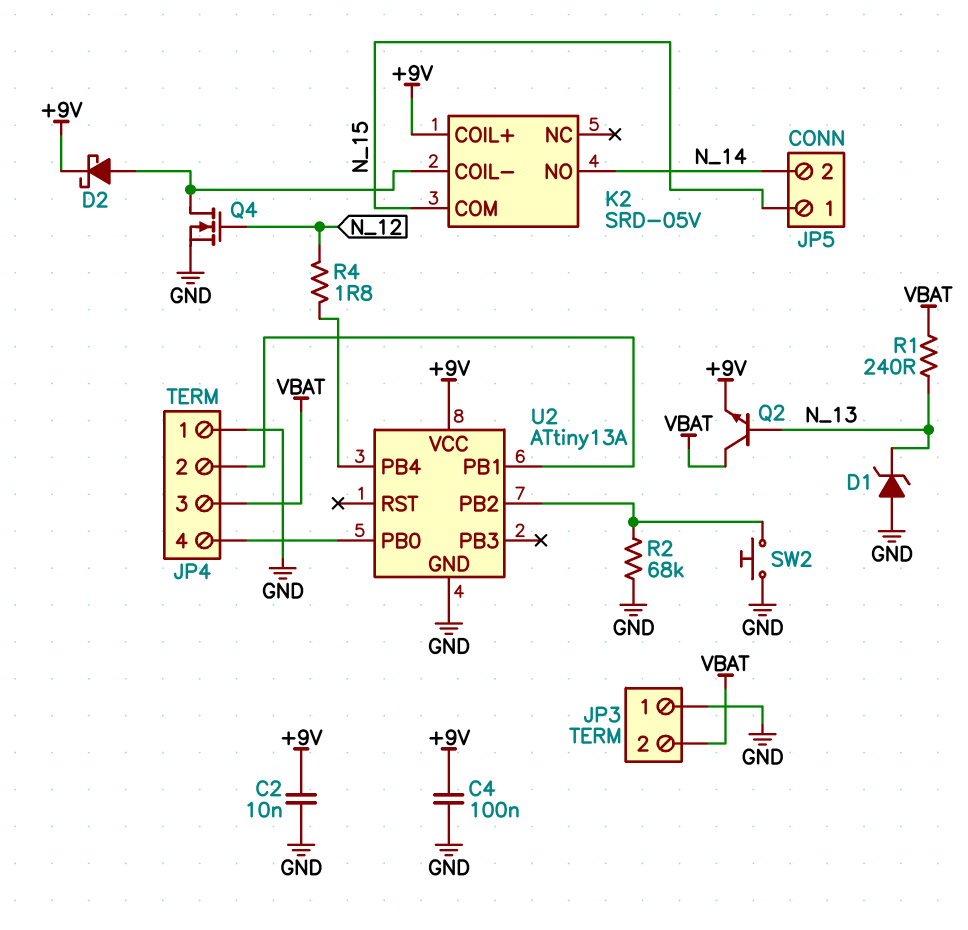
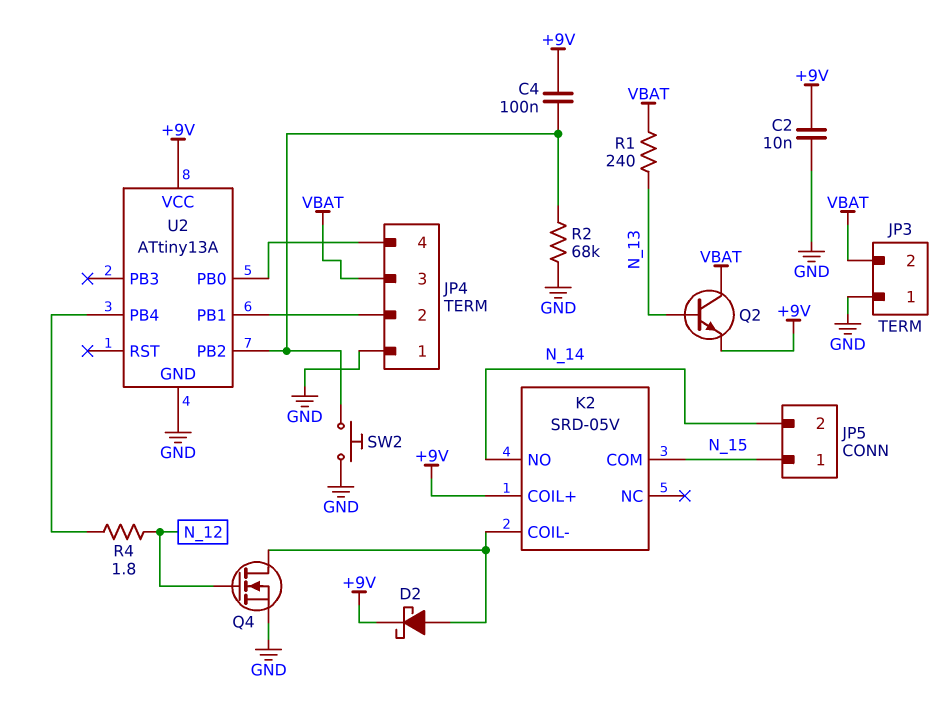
C4: 100nF (+9V, GND) -> 100nF (+9V, U2/PB2)
D1: zener (A GND, K N_13) -> none

